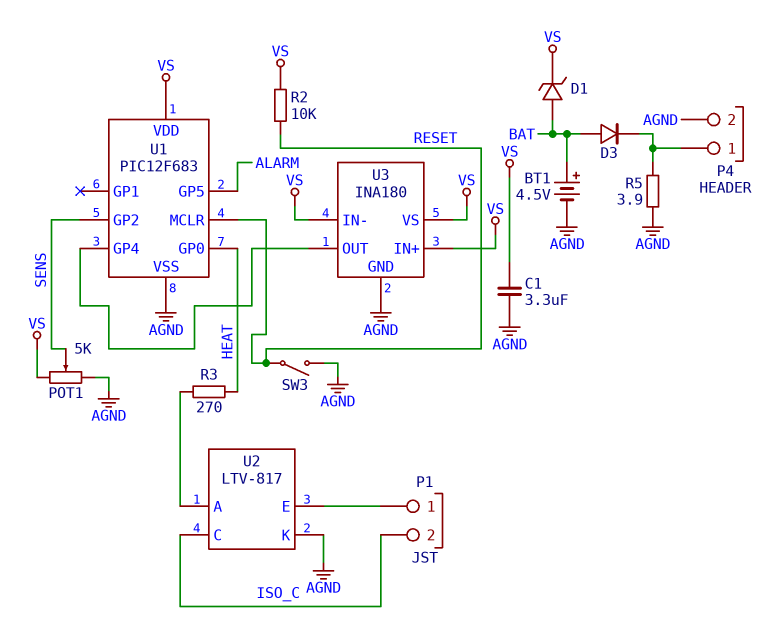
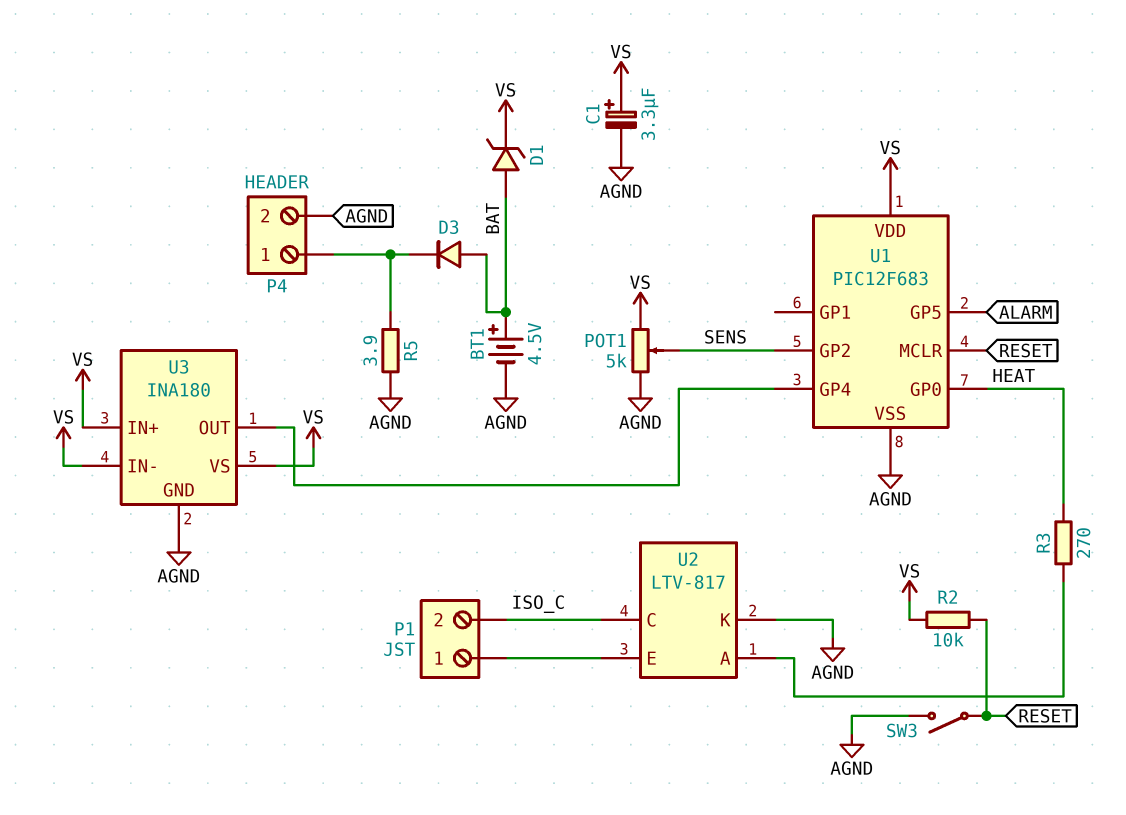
C1: 3.3uF (AGND, VS) -> 3.3uF (plus VS, minus AGND)

